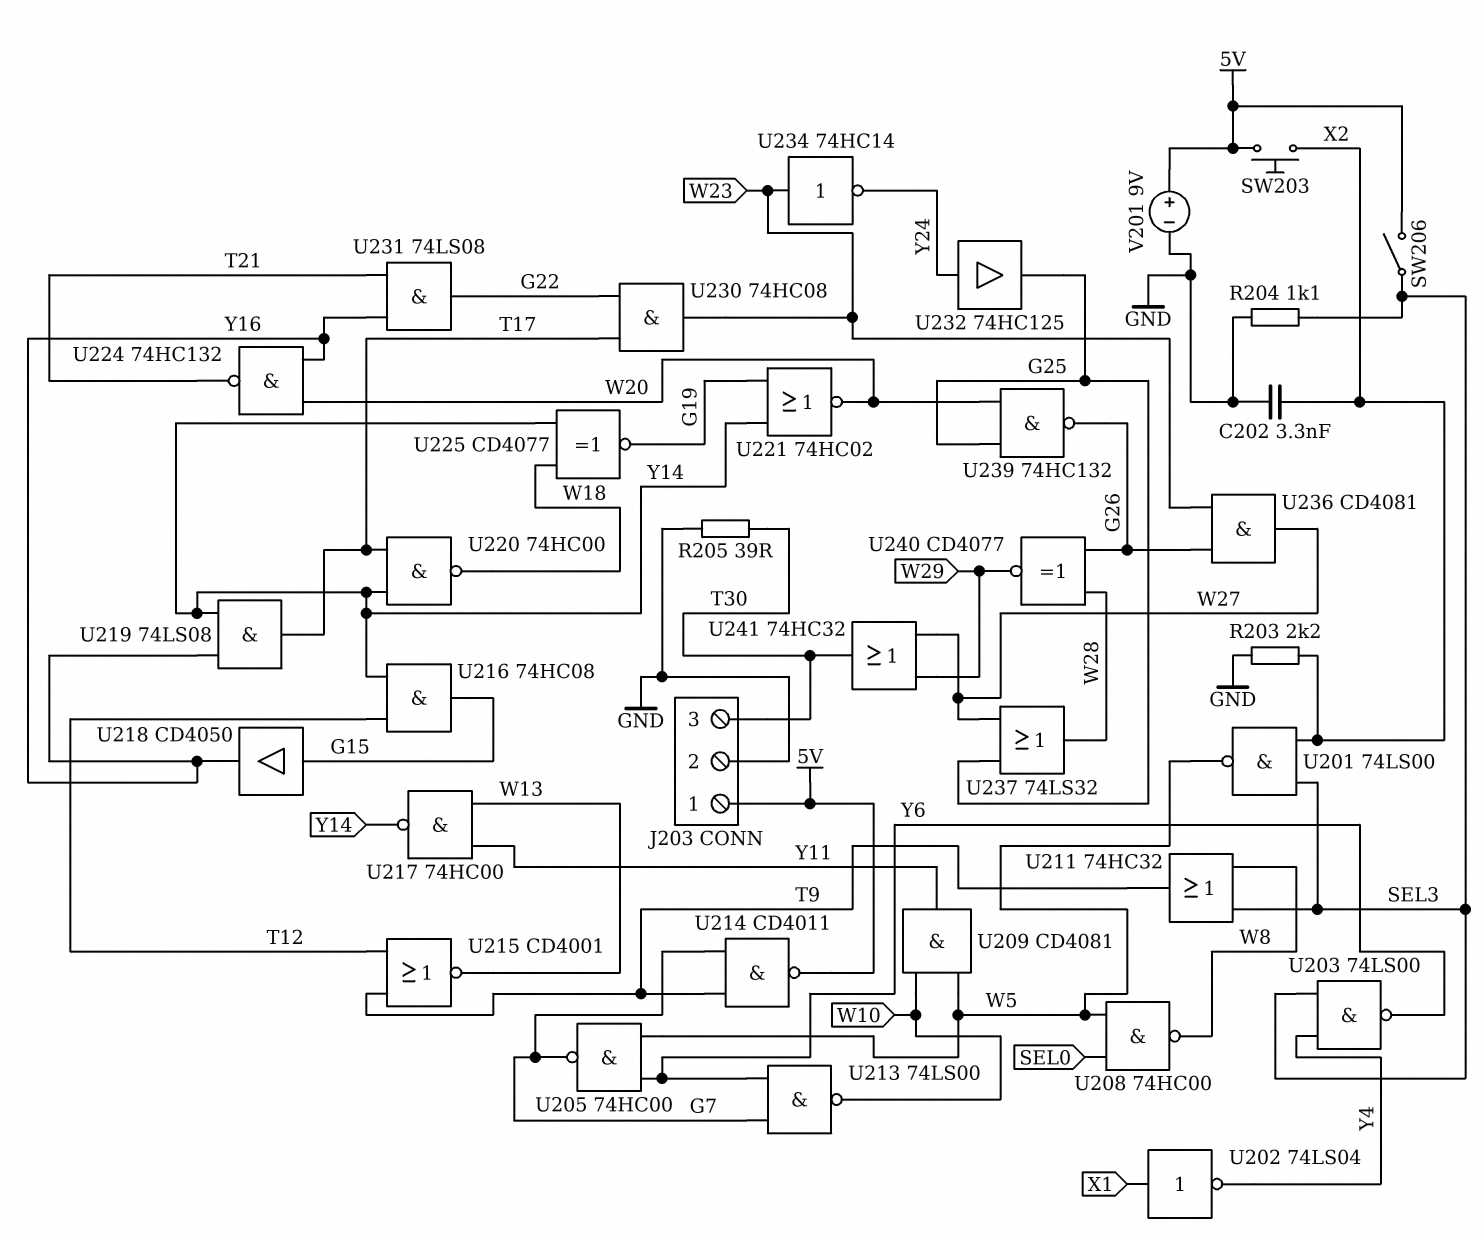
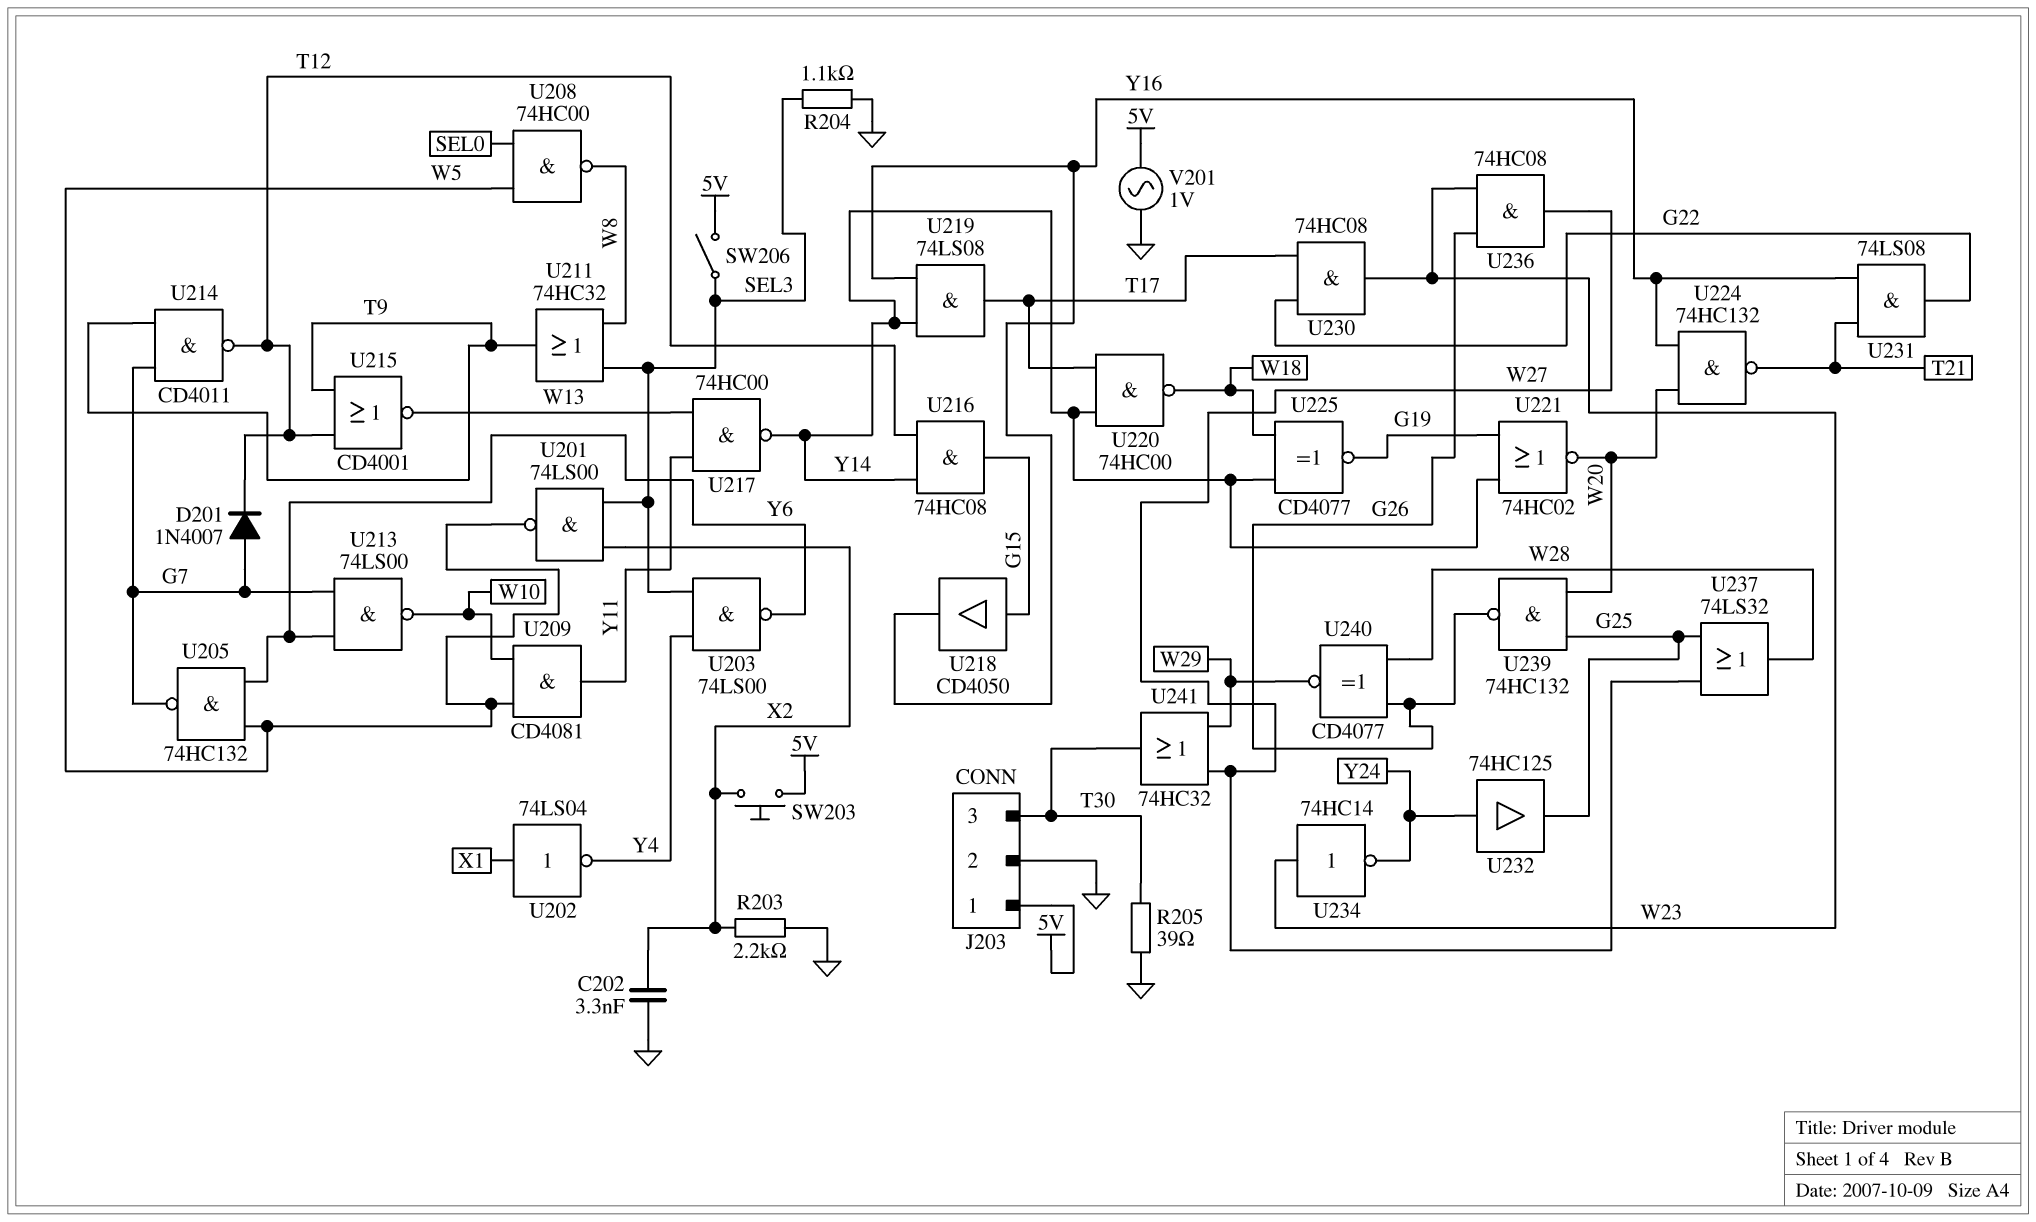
D201: none -> diode 1N4007 (A G7, K T12)
U205: NAND 74HC00 (in W5, in Y6, out G7) -> NAND 74HC132 (in W5, in Y6, out G7)
U214: NAND CD4011 (in G7, in T9, out 5V) -> NAND CD4011 (in G7, in T9, out T12)
U236: AND CD4081 (in G26, in W23, out W27) -> AND 74HC08 (in G26, in W23, out W27)
V201: 9V (plus 5V, minus GND) -> AC 1V (5V, GND)

